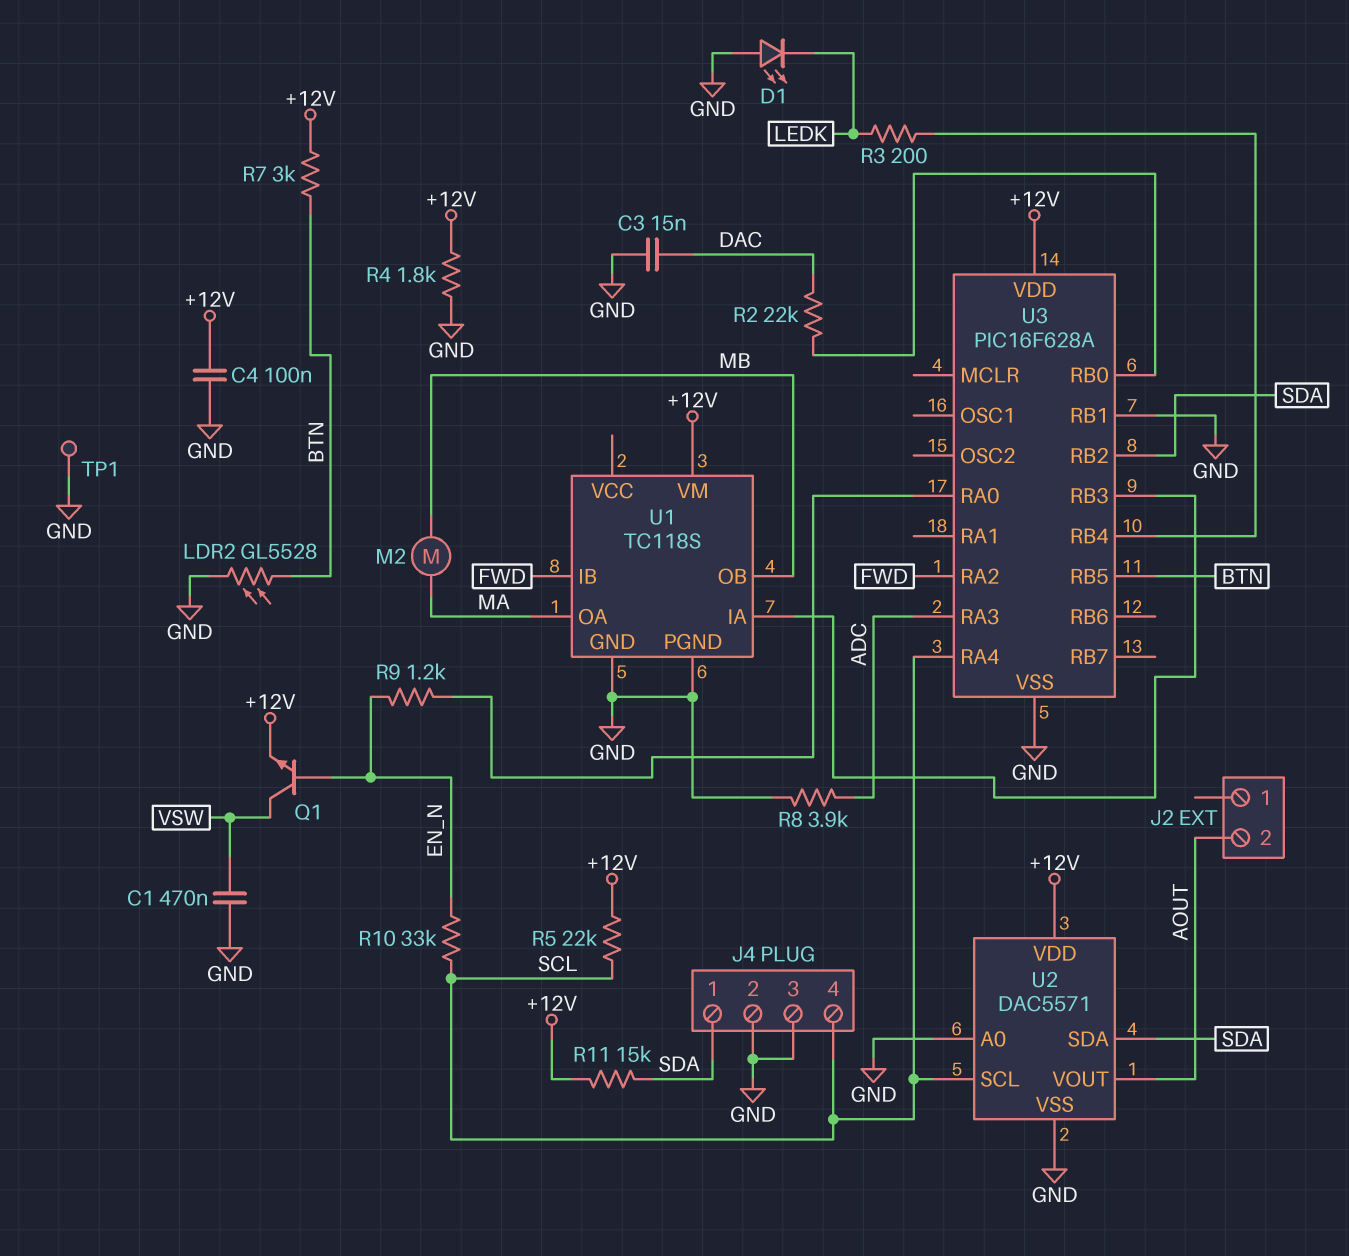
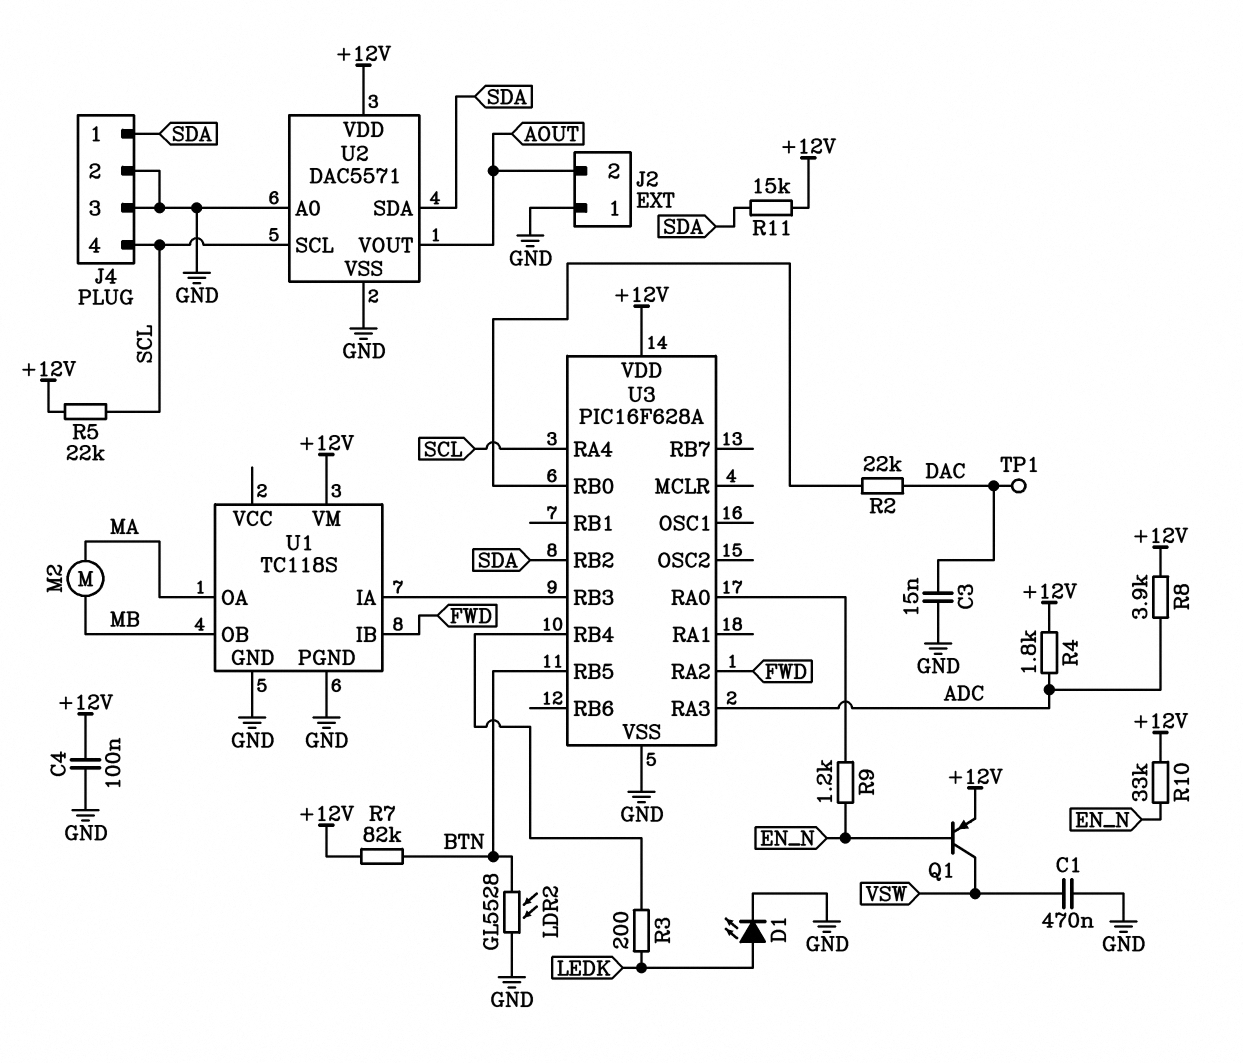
D1: LED (A GND, K LEDK) -> LED (A LEDK, K GND)
J2 pin 1: none -> GND
Q1: NPN (B EN_N, C VSW, E +12V) -> PNP (B EN_N, C VSW, E +12V)
R4: 1.8k (+12V, GND) -> 1.8k (+12V, ADC)
R7: 3k (+12V, BTN) -> 82k (+12V, BTN)
R8: 3.9k (ADC, GND) -> 3.9k (+12V, ADC)
R10: 33k (EN_N, SCL) -> 33k (+12V, EN_N)
TP1: test point (GND) -> test point (DAC)
U3 pin RB1: GND -> none

